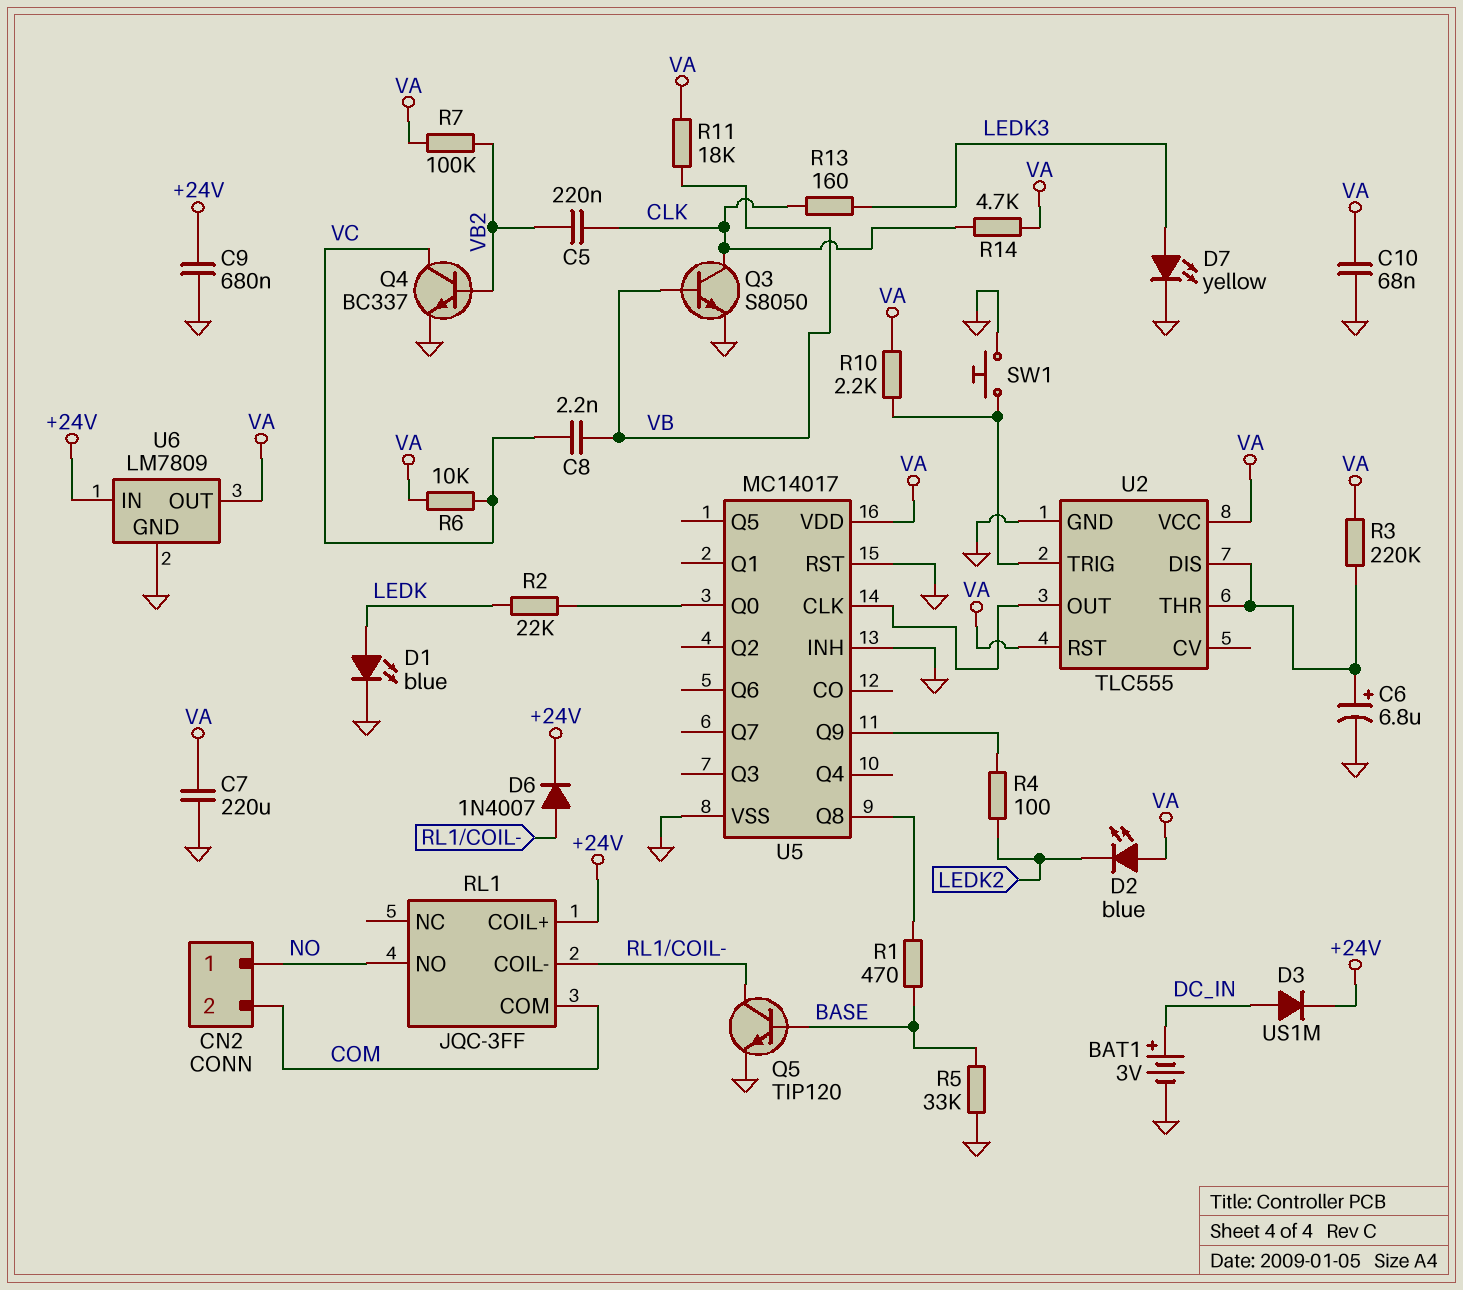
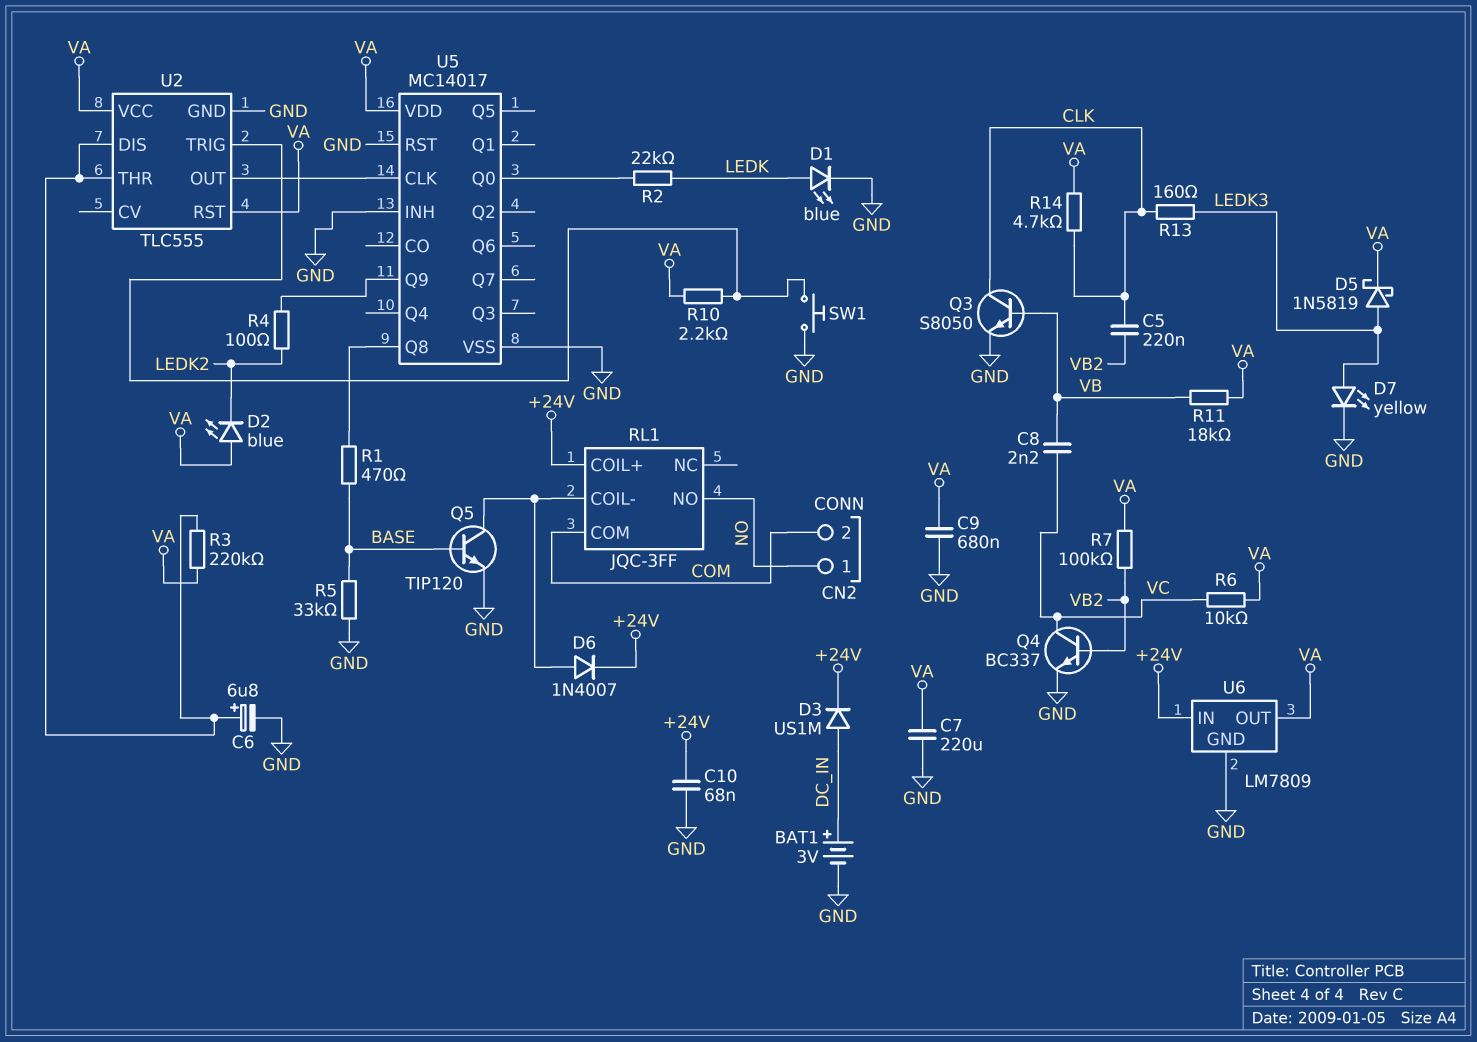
C9: 680nF (+24V, GND) -> 680nF (GND, VA)
C10: 68nF (GND, VA) -> 68nF (+24V, GND)
D5: none -> schottky 1N5819 (A LEDK3, K VA)

